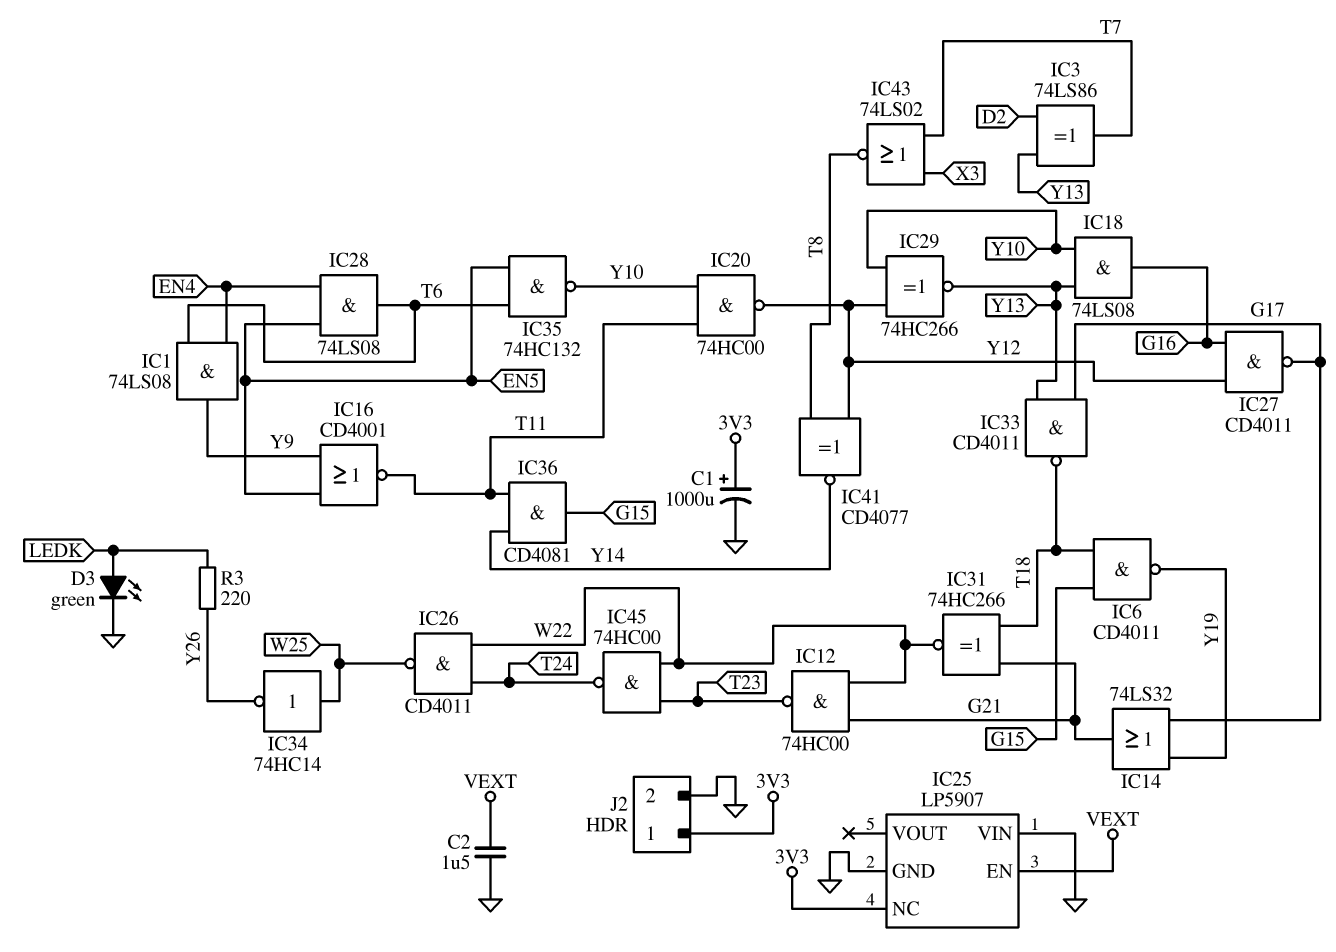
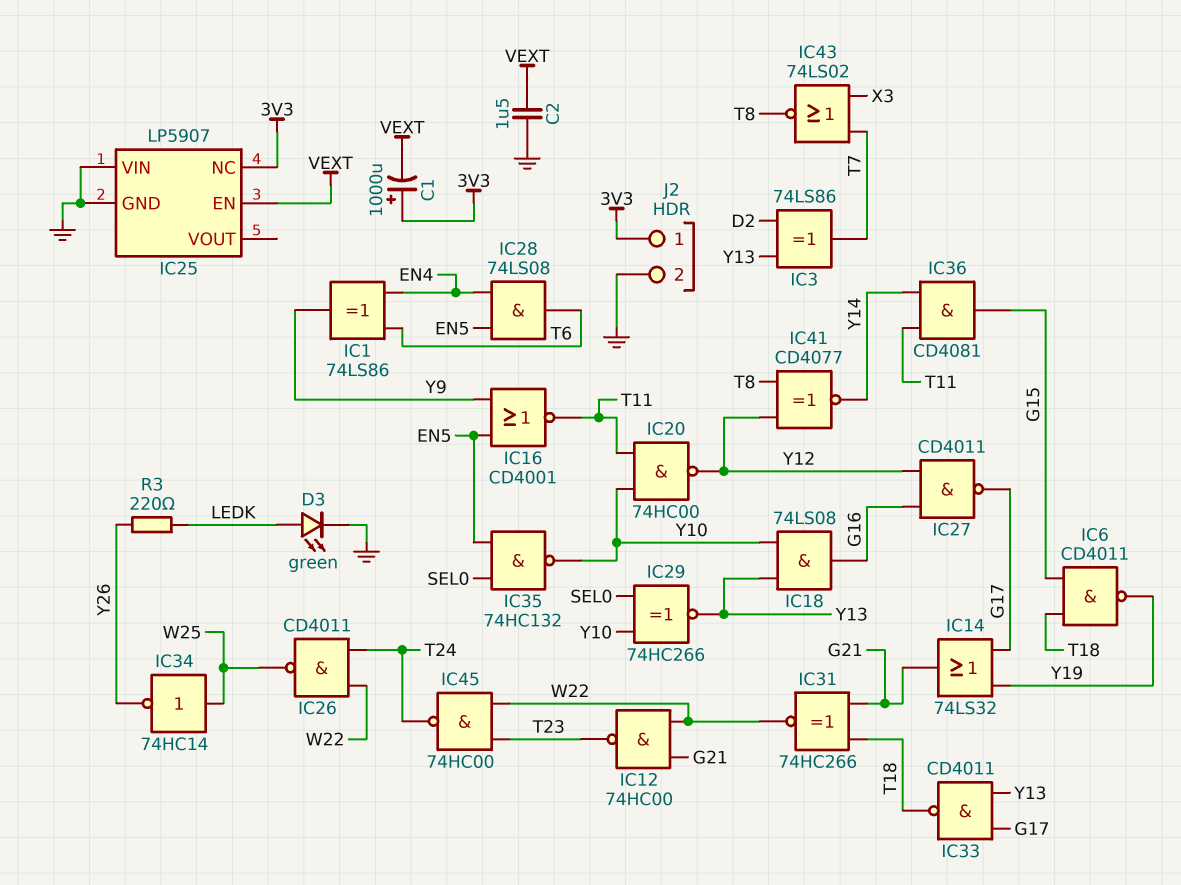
C1: 1000uF (plus 3V3, minus GND) -> 1000uF (plus 3V3, minus VEXT)
IC1: AND 74LS08 (in EN4, in T6, out Y9) -> XOR 74LS86 (in EN4, in T6, out Y9)
IC29: XNOR 74HC266 (in Y10, in Y12, out Y13) -> XNOR 74HC266 (in SEL0, in Y10, out Y13)
IC35: NAND 74HC132 (in EN5, in T6, out Y10) -> NAND 74HC132 (in EN5, in SEL0, out Y10)

